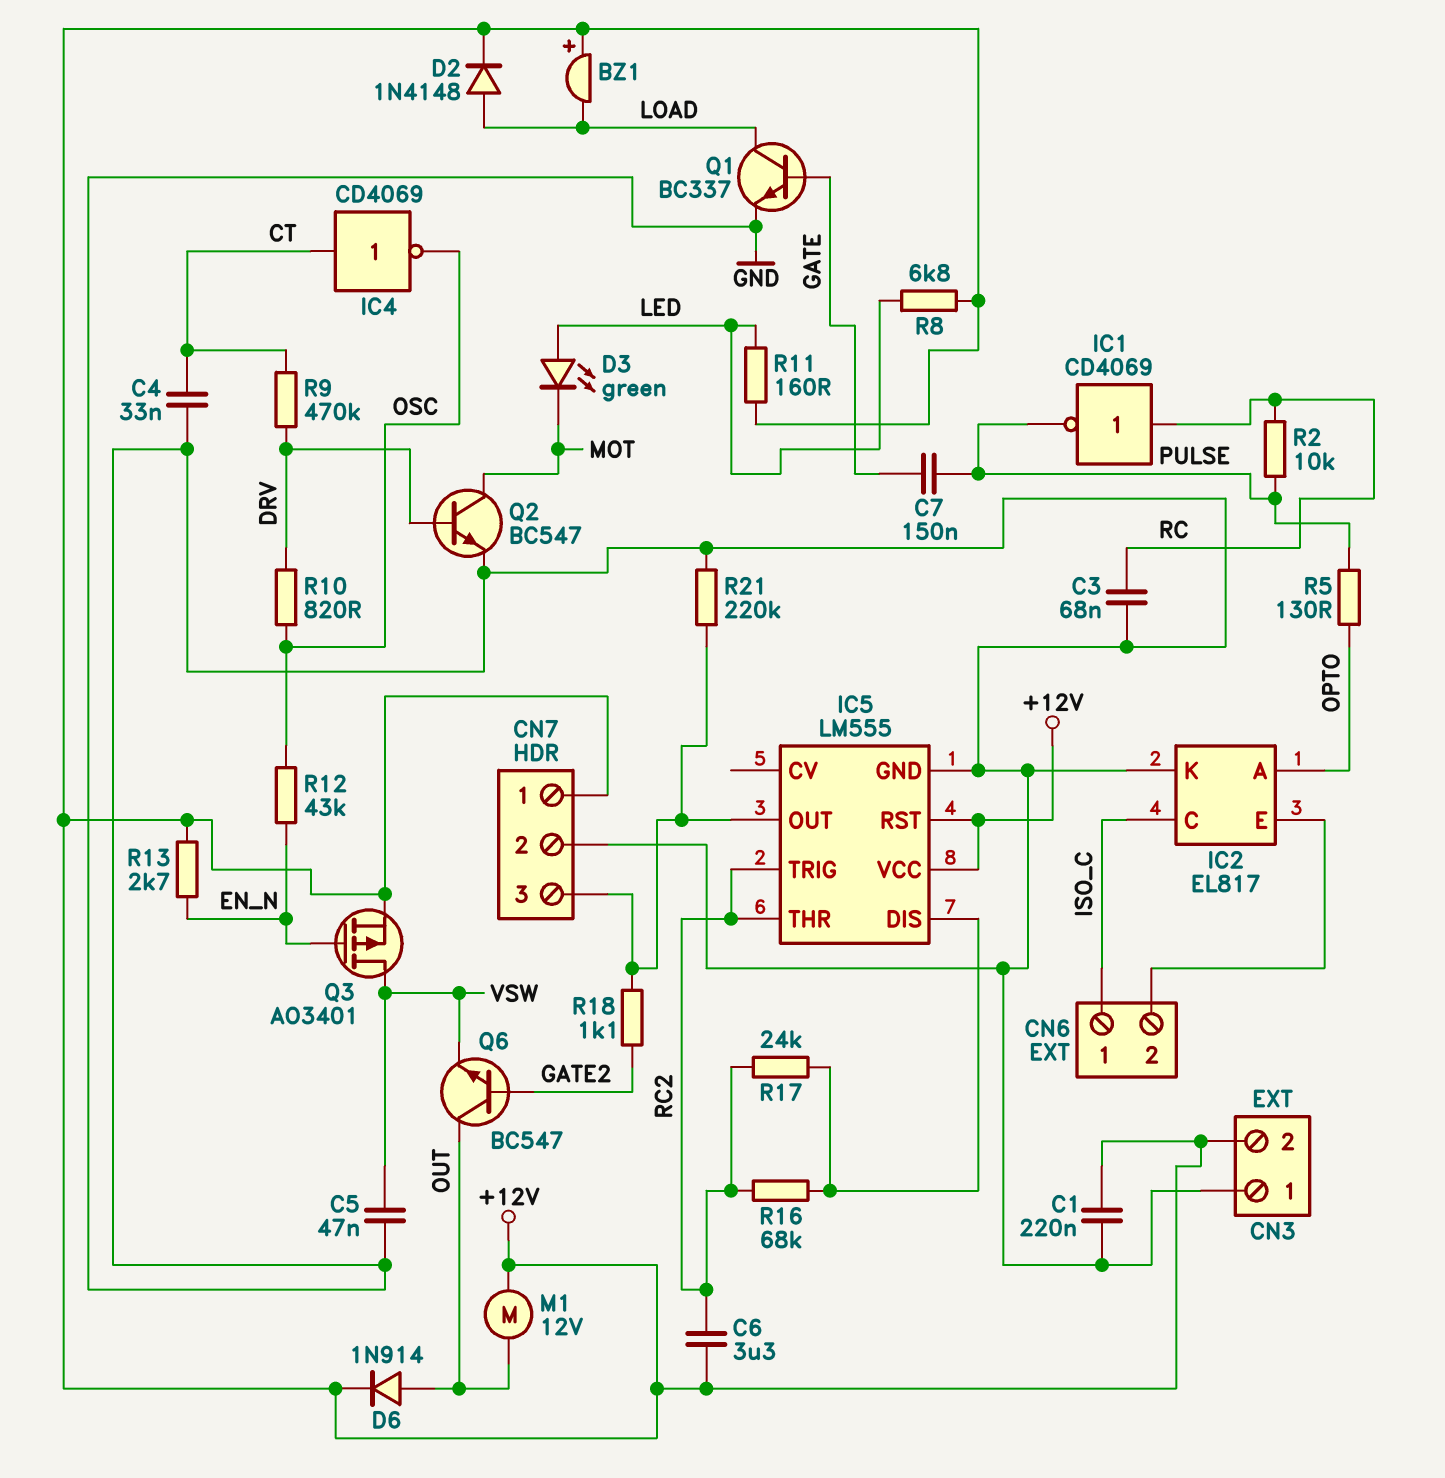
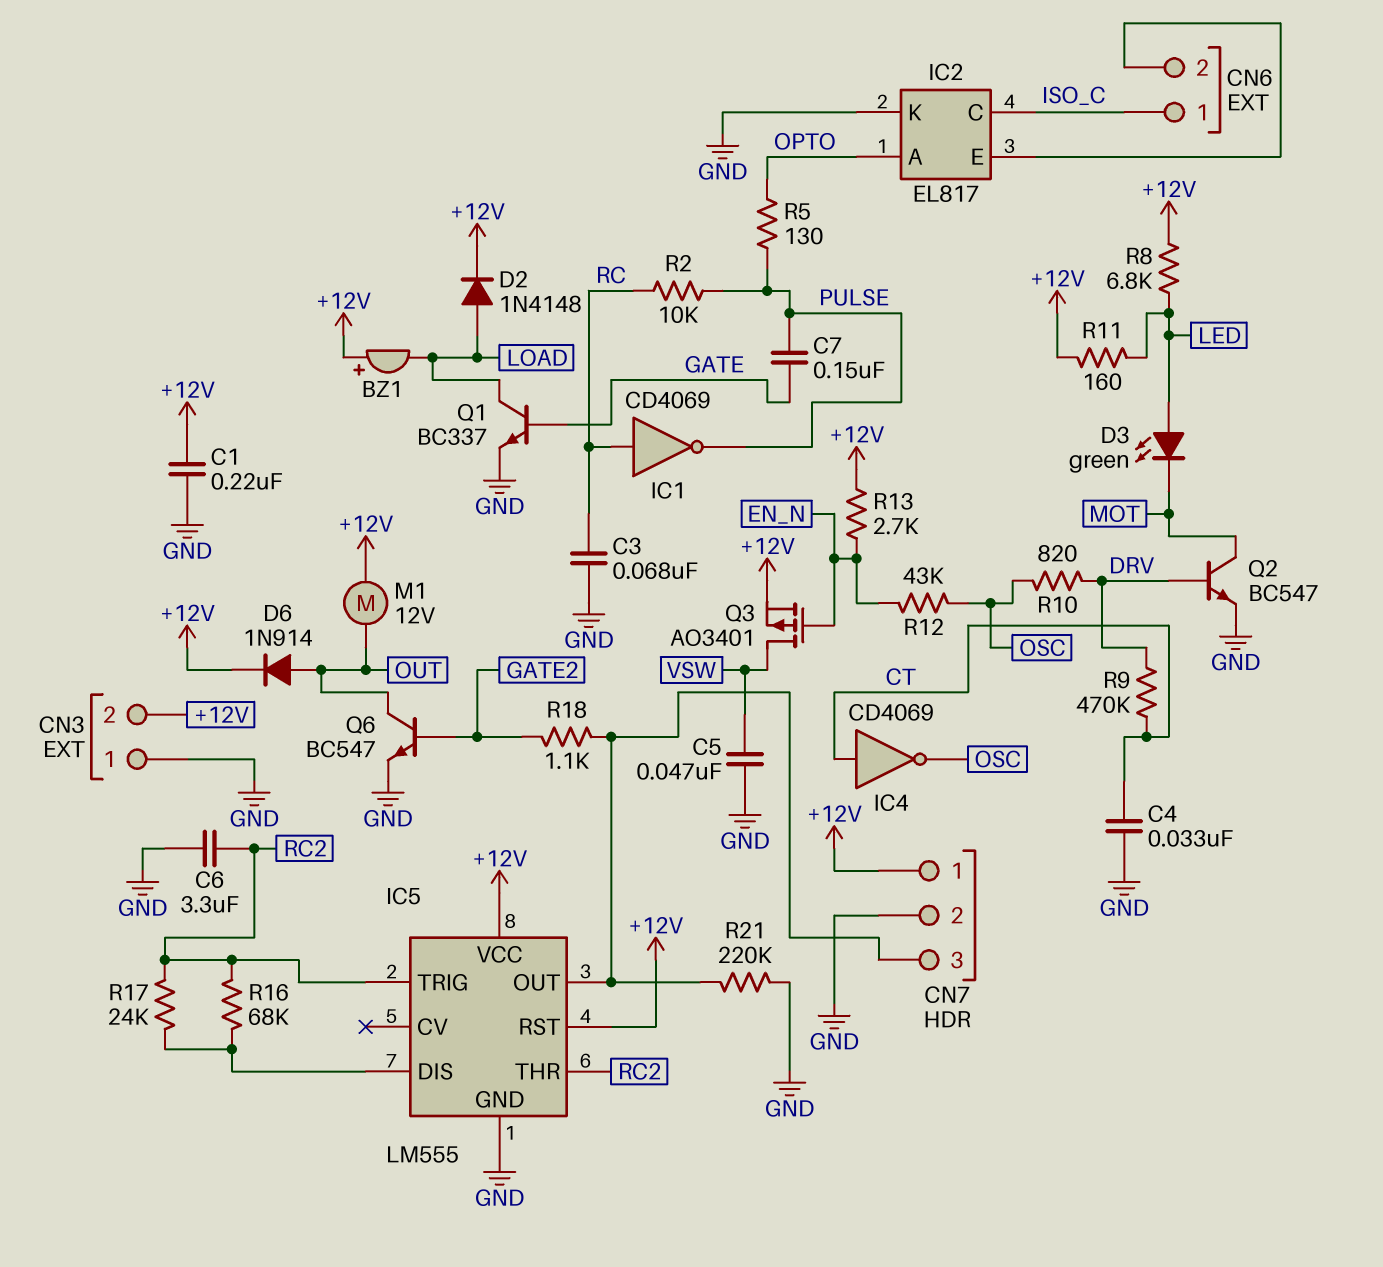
C6: 3.3uF (+12V, RC2) -> 3.3uF (GND, RC2)
Q6: NPN BC547 (B GATE2, C OUT, E VSW) -> NPN BC547 (B GATE2, C OUT, E GND)

